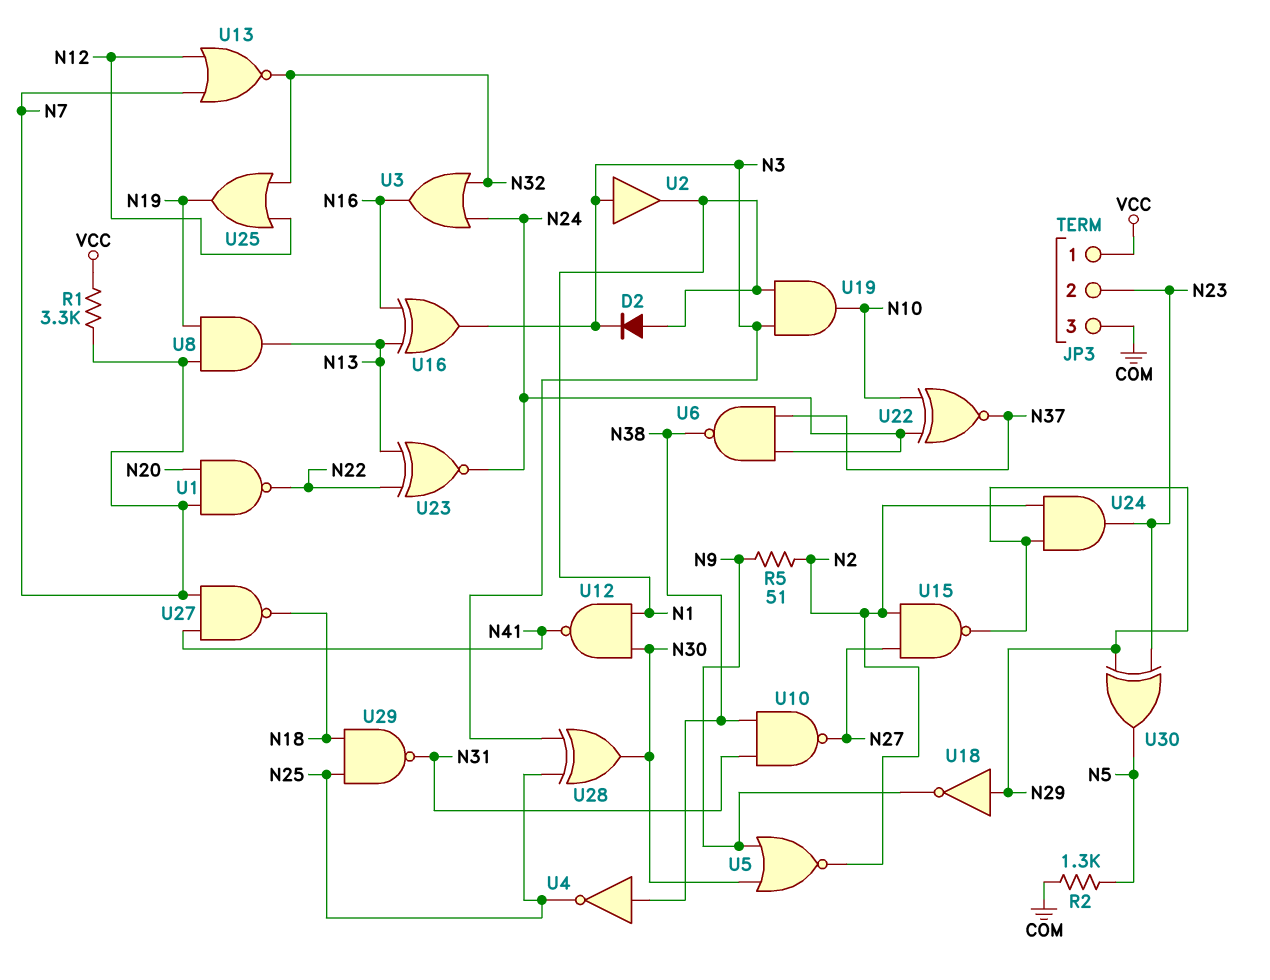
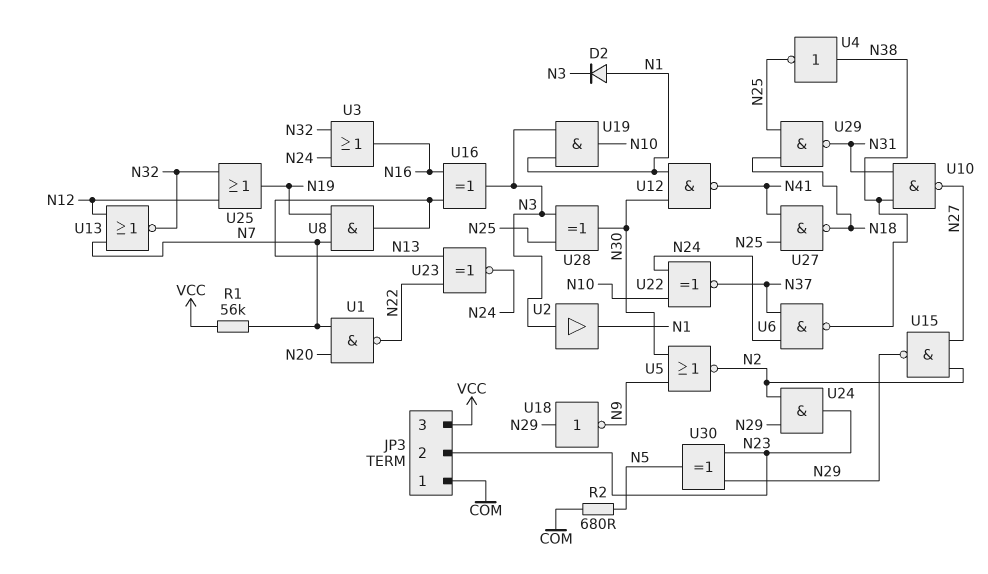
JP3 pin 1: VCC -> COM
JP3 pin 3: COM -> VCC
R1: 3.3k (N7, VCC) -> 56k (N7, VCC)
R2: 1.3k (COM, N5) -> 680 (COM, N5)
R5: 51 (N2, N9) -> none
U27: NAND (in N7, in N41, out N18) -> NAND (in N25, in N41, out N18)

